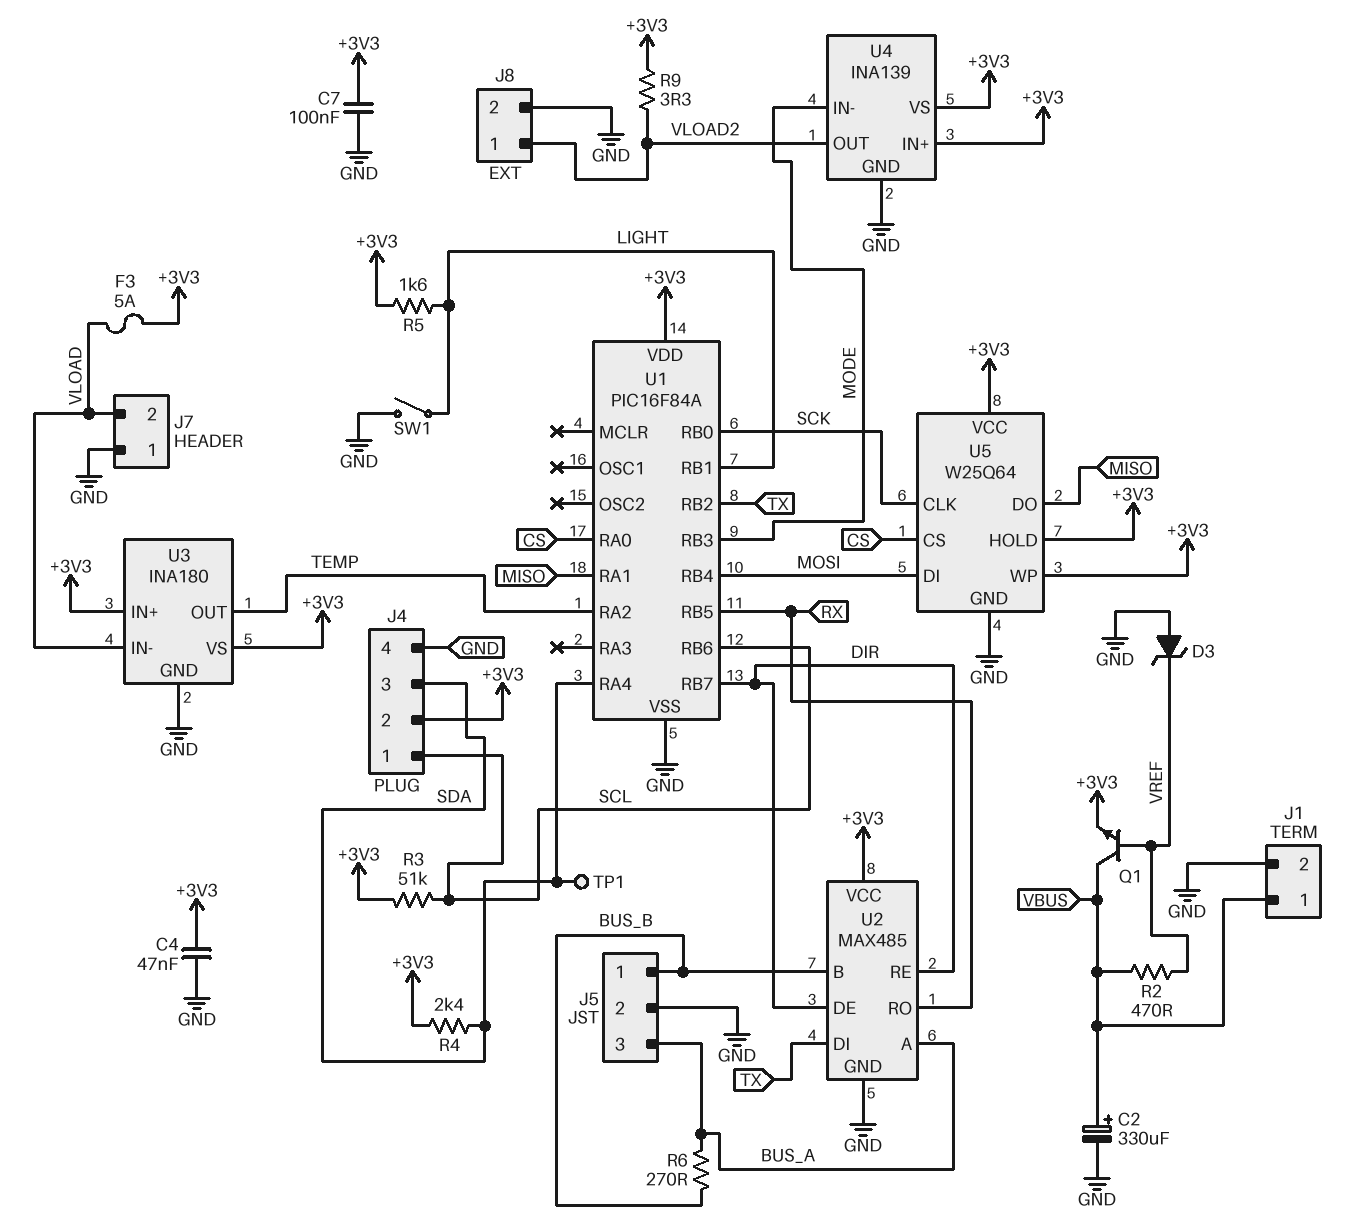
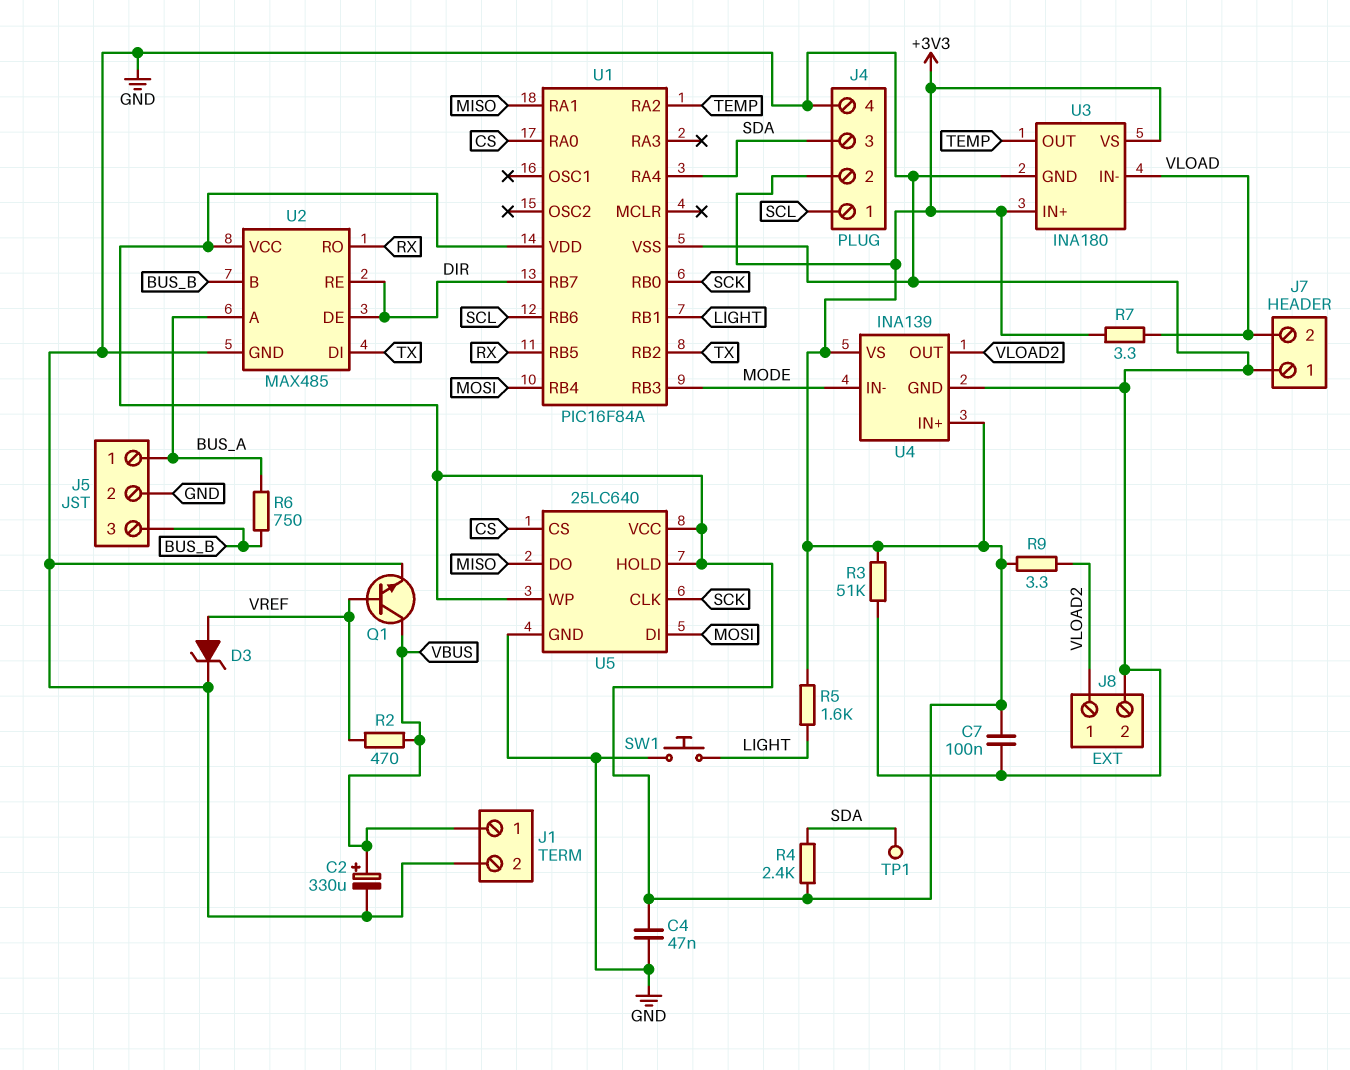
D3: zener (A GND, K VREF) -> zener (A VREF, K GND)
F3: 5A (+3V3, VLOAD) -> none
J5 pin 1: BUS_B -> BUS_A
J5 pin 3: BUS_A -> BUS_B
Q1: NPN (B VREF, C VBUS, E +3V3) -> NPN (B VREF, C VBUS, E GND)
R3: 51k (+3V3, SCL) -> 51k (+3V3, GND)
R6: 270 (BUS_A, BUS_B) -> 750 (BUS_A, BUS_B)
R7: none -> 3.3 (+3V3, VLOAD)
SW1: switch (GND, LIGHT) -> button (GND, LIGHT)
U5: W25Q64 -> 25LC640

